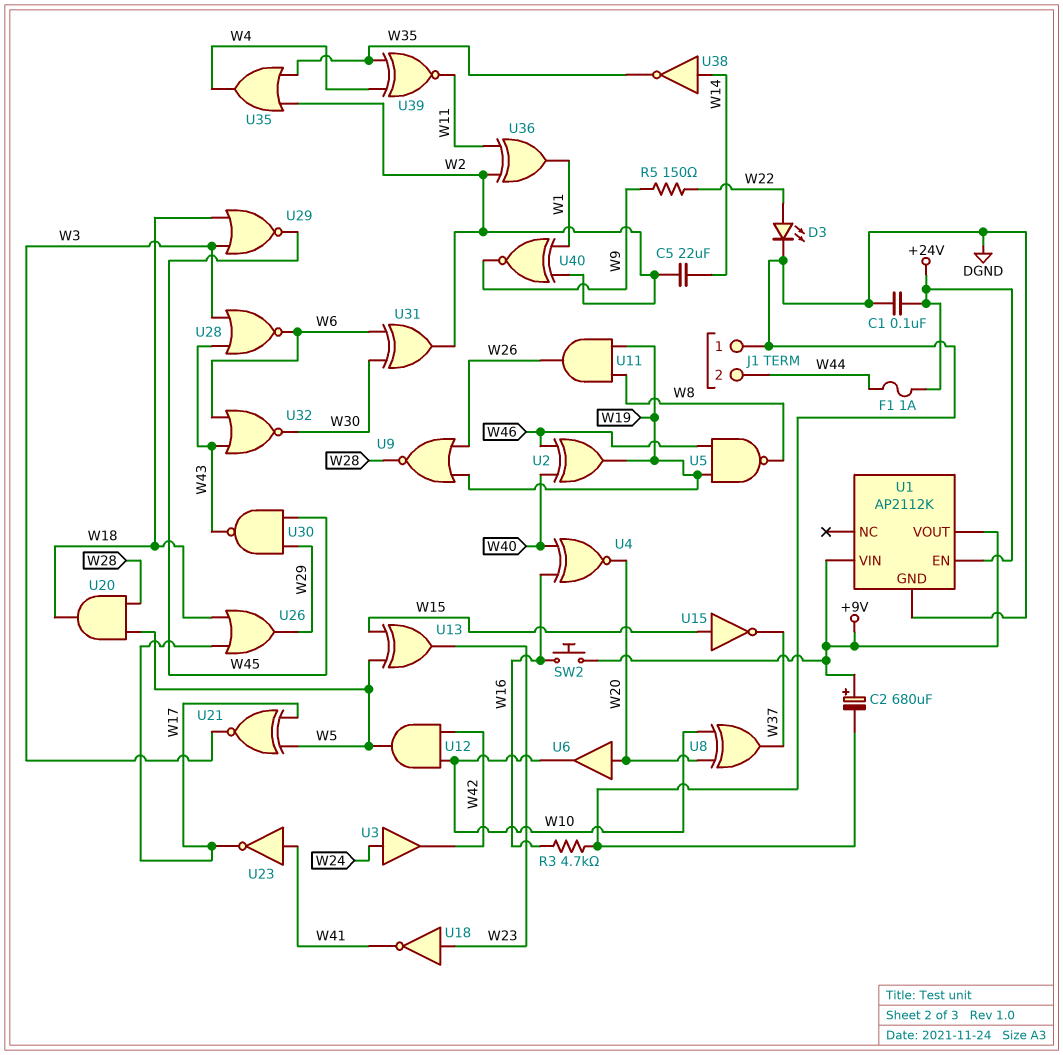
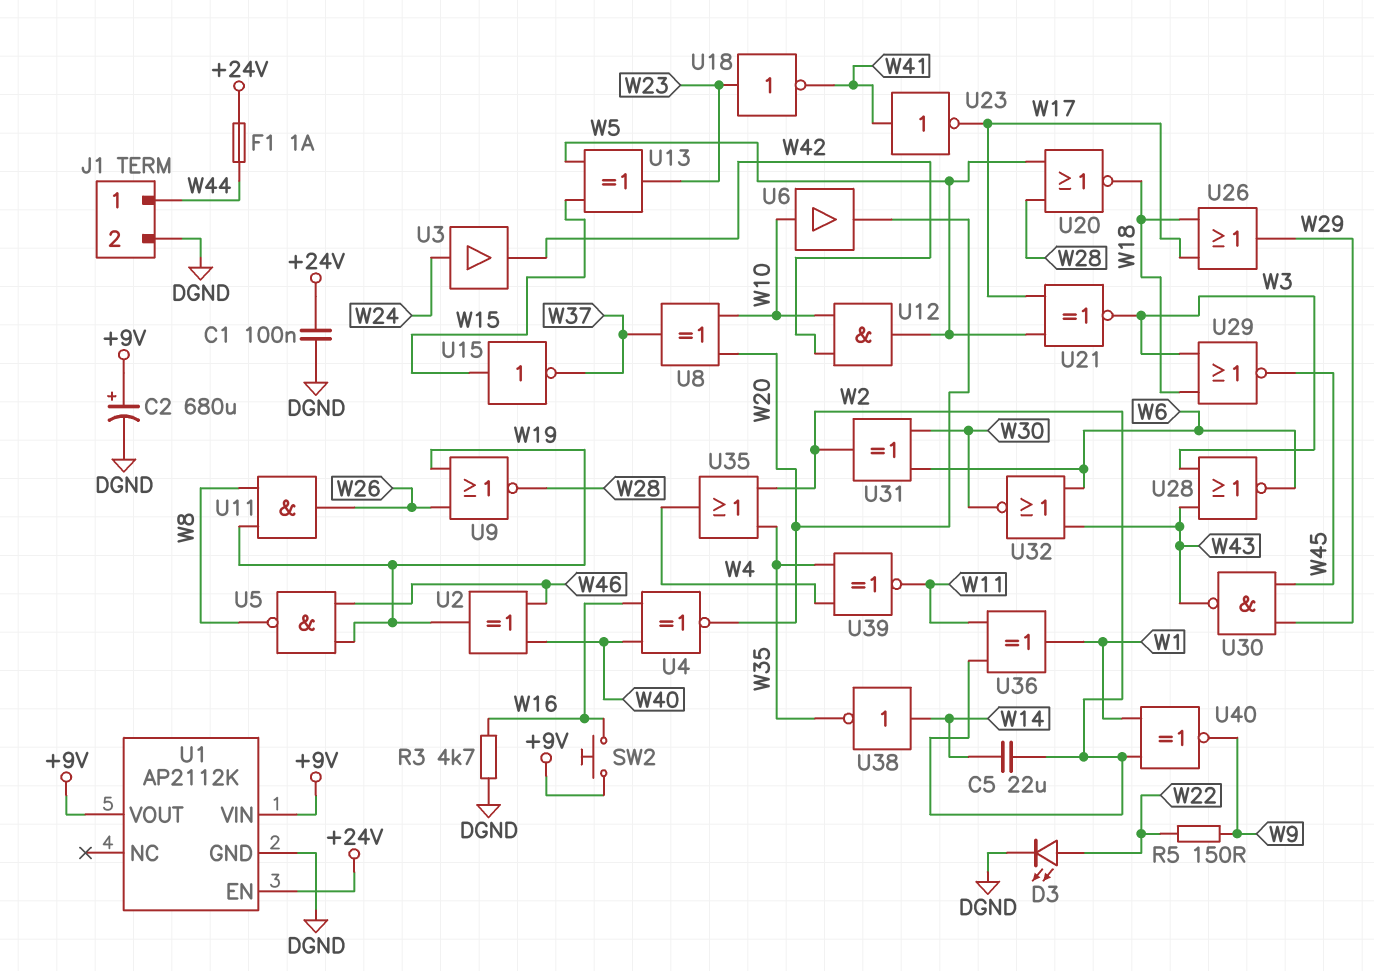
J1 pin 1: DGND -> W44
J1 pin 2: W44 -> DGND
U6: buffer (in W20, out W10) -> buffer (in W10, out W20)
U20: AND (in W5, in W28, out W18) -> NOR (in W5, in W28, out W18)

